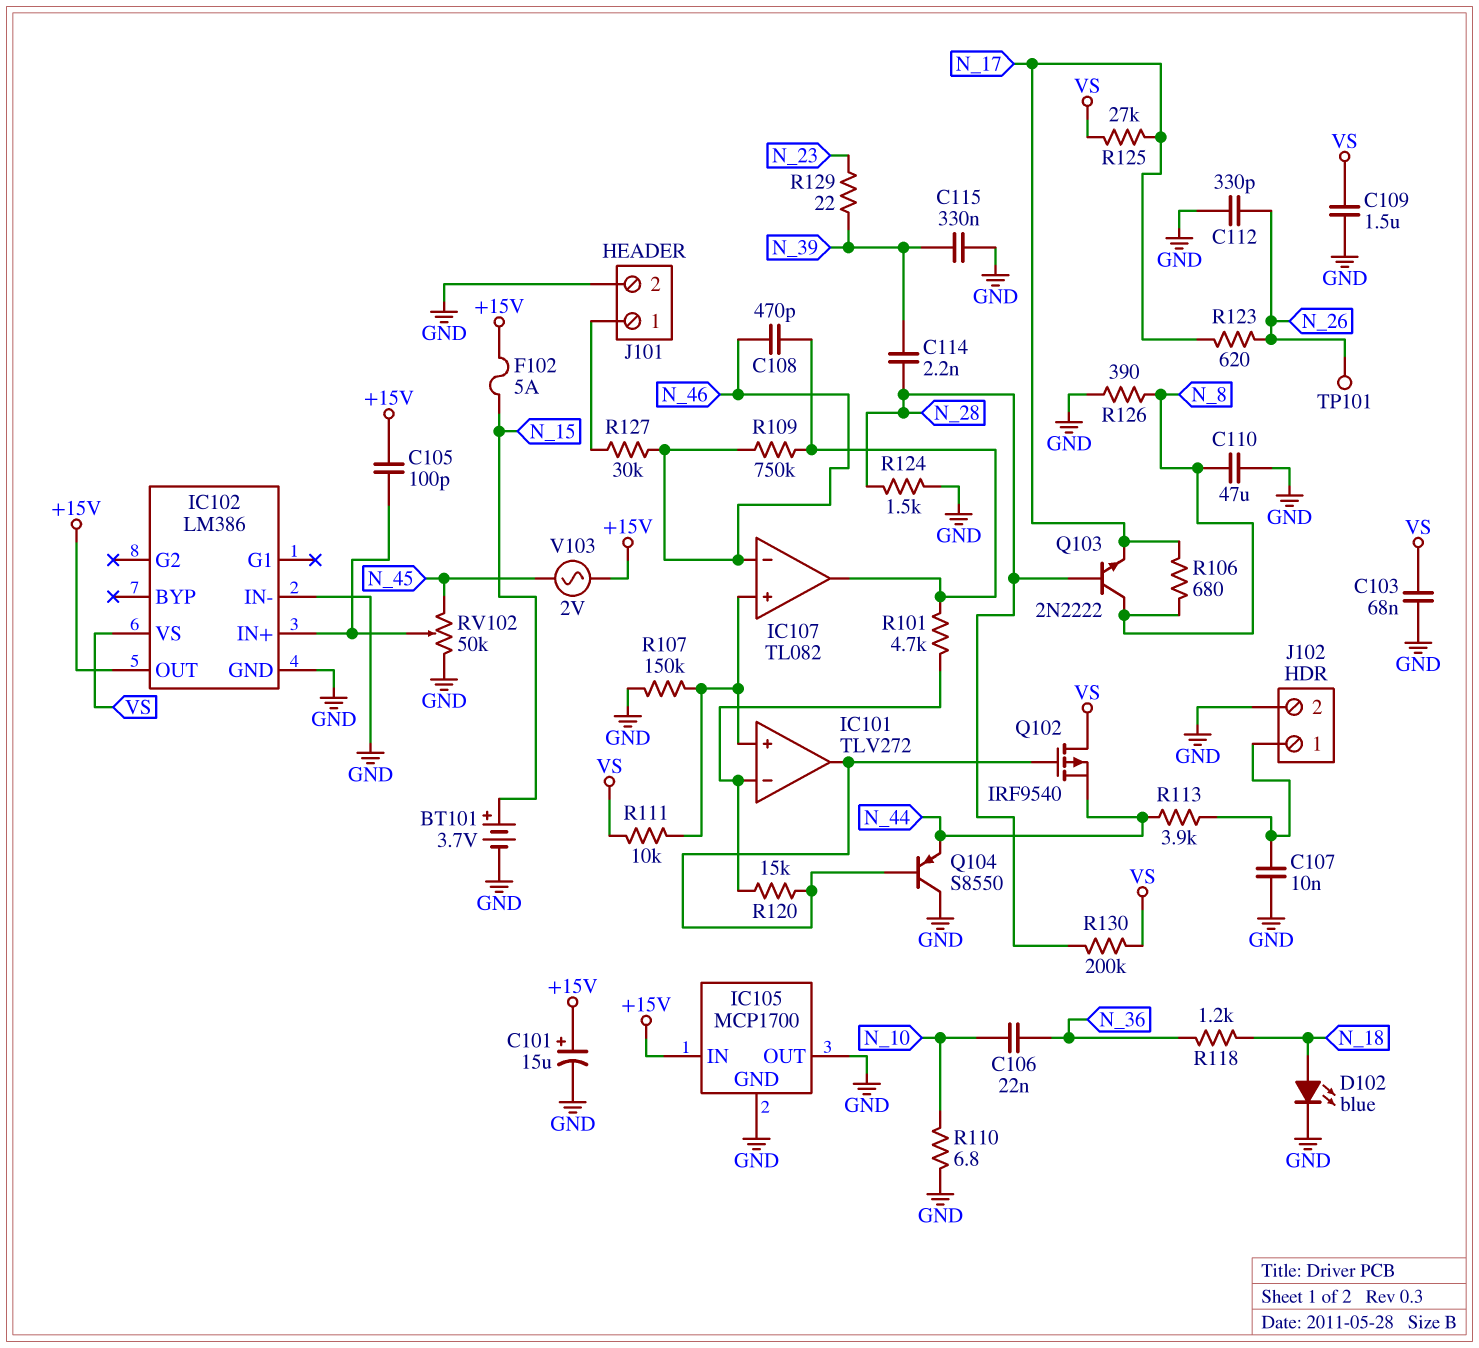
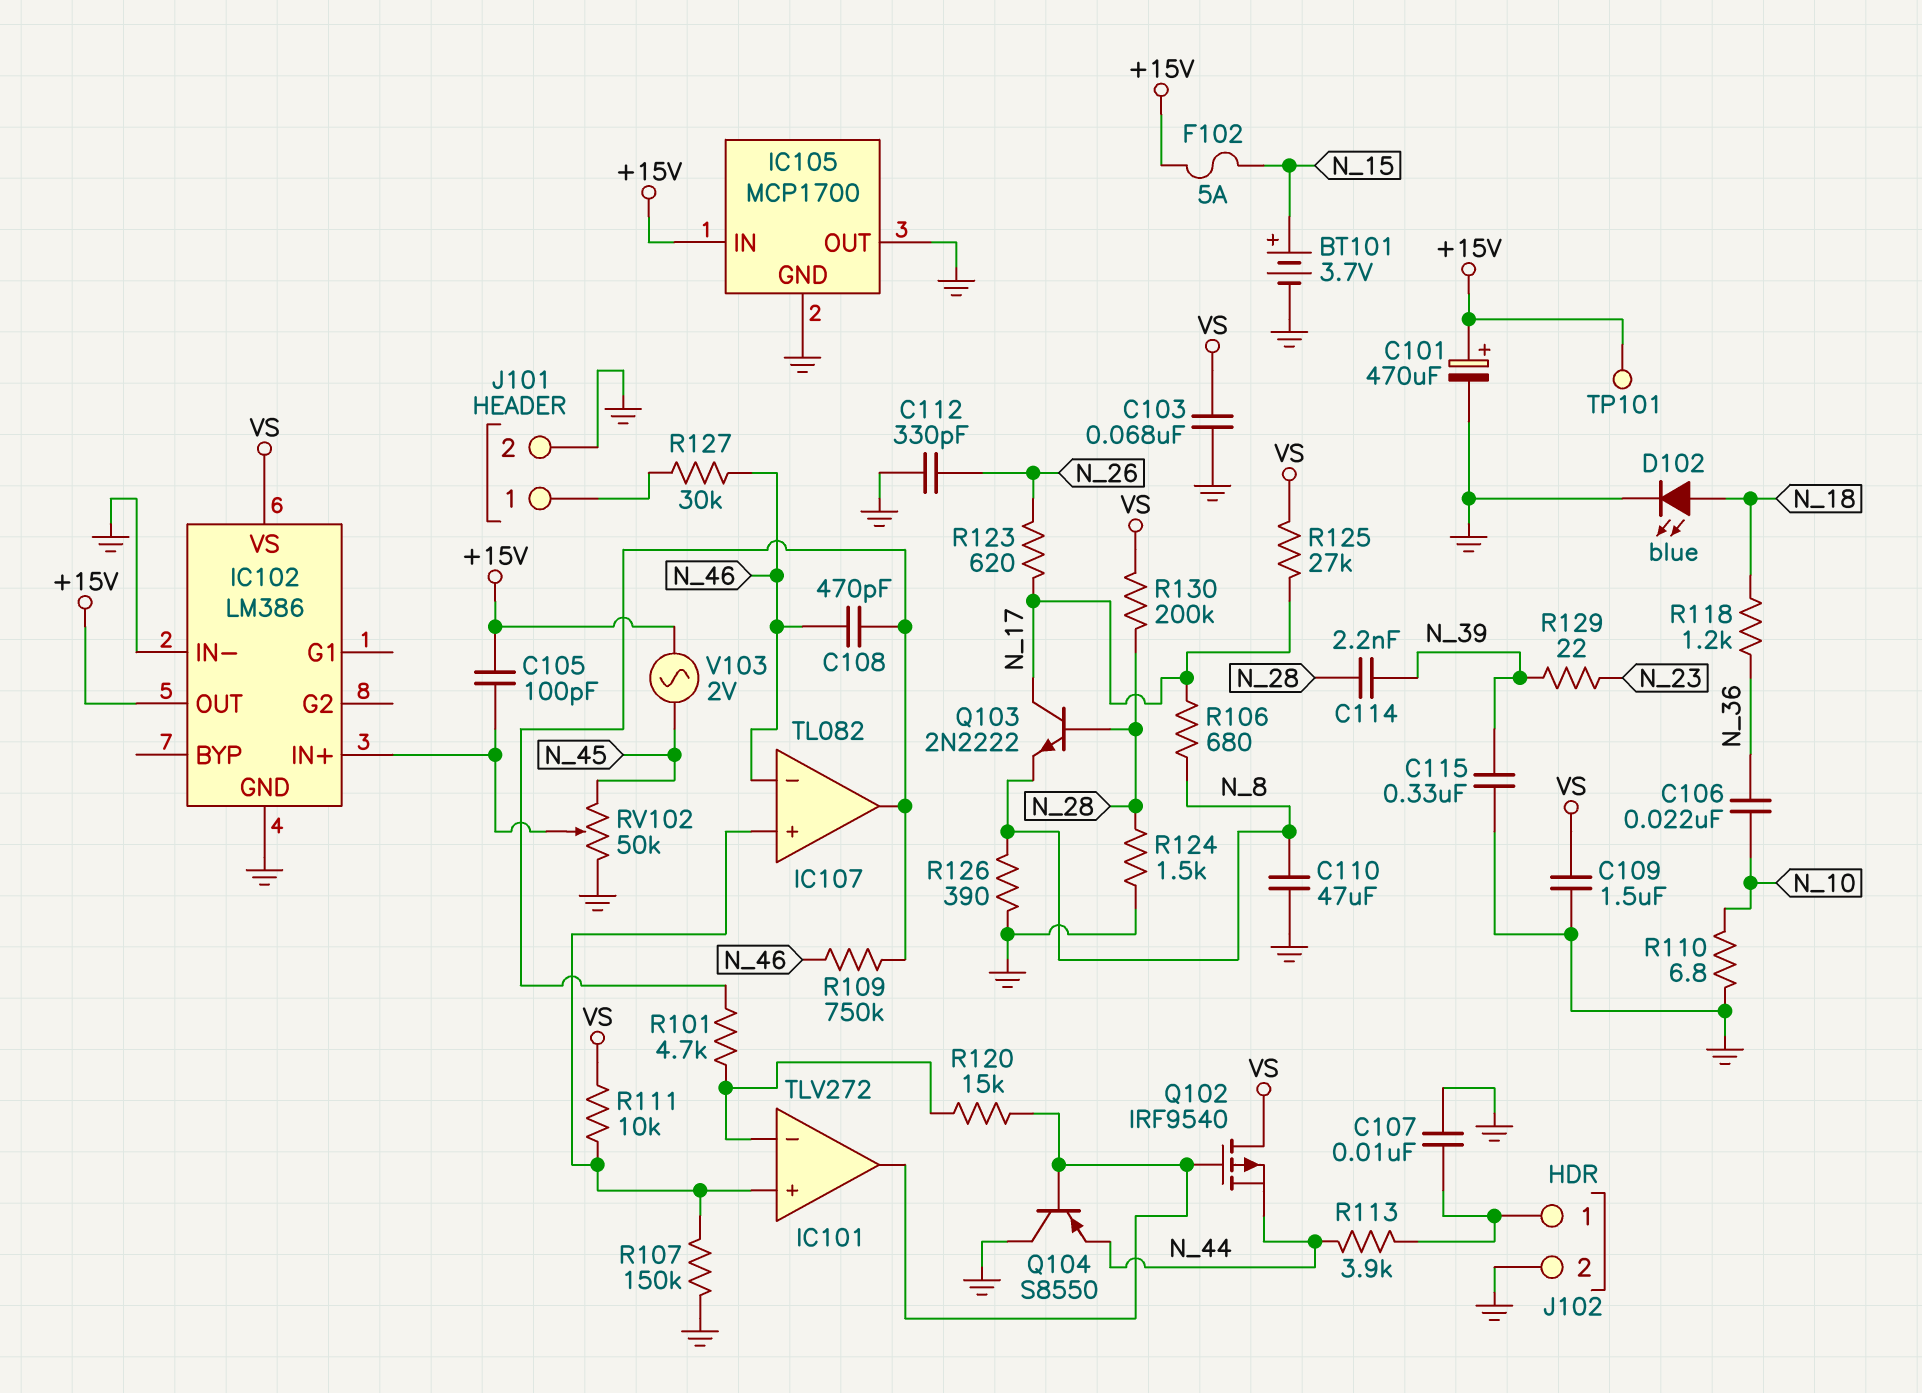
C101: 15uF (plus +15V, minus GND) -> 470uF (plus +15V, minus GND)
Q103: NPN 2N2222 (B N_28, C N_8, E N_17) -> NPN 2N2222 (B N_28, C N_17, E N_8)
TP101: test point (N_26) -> test point (+15V)

